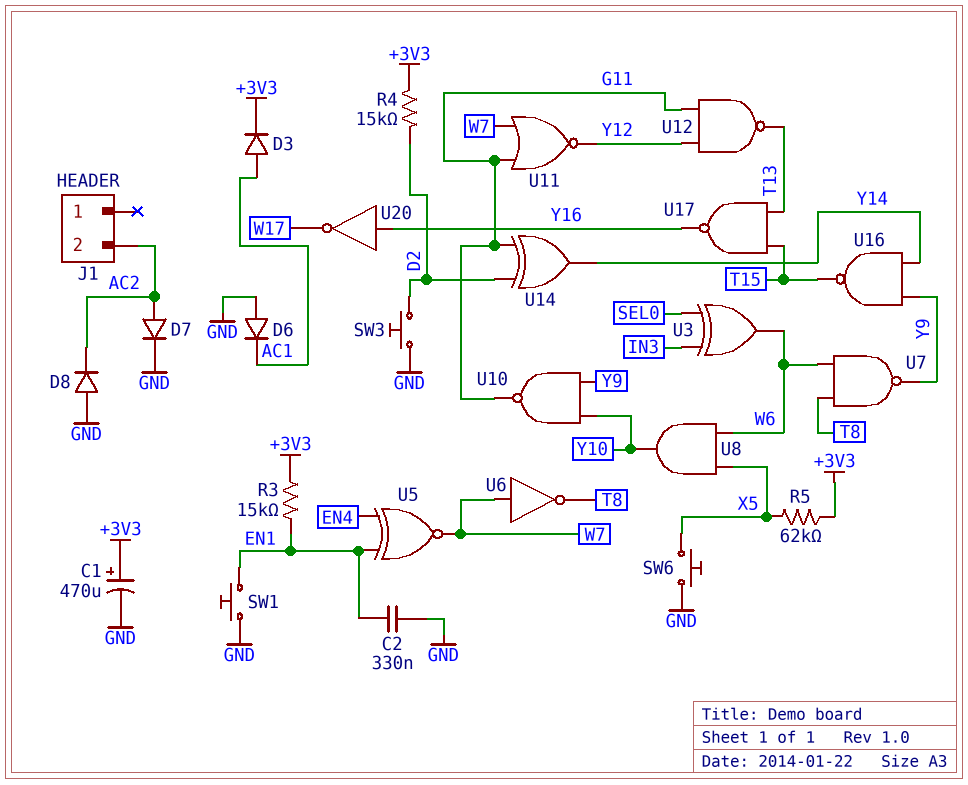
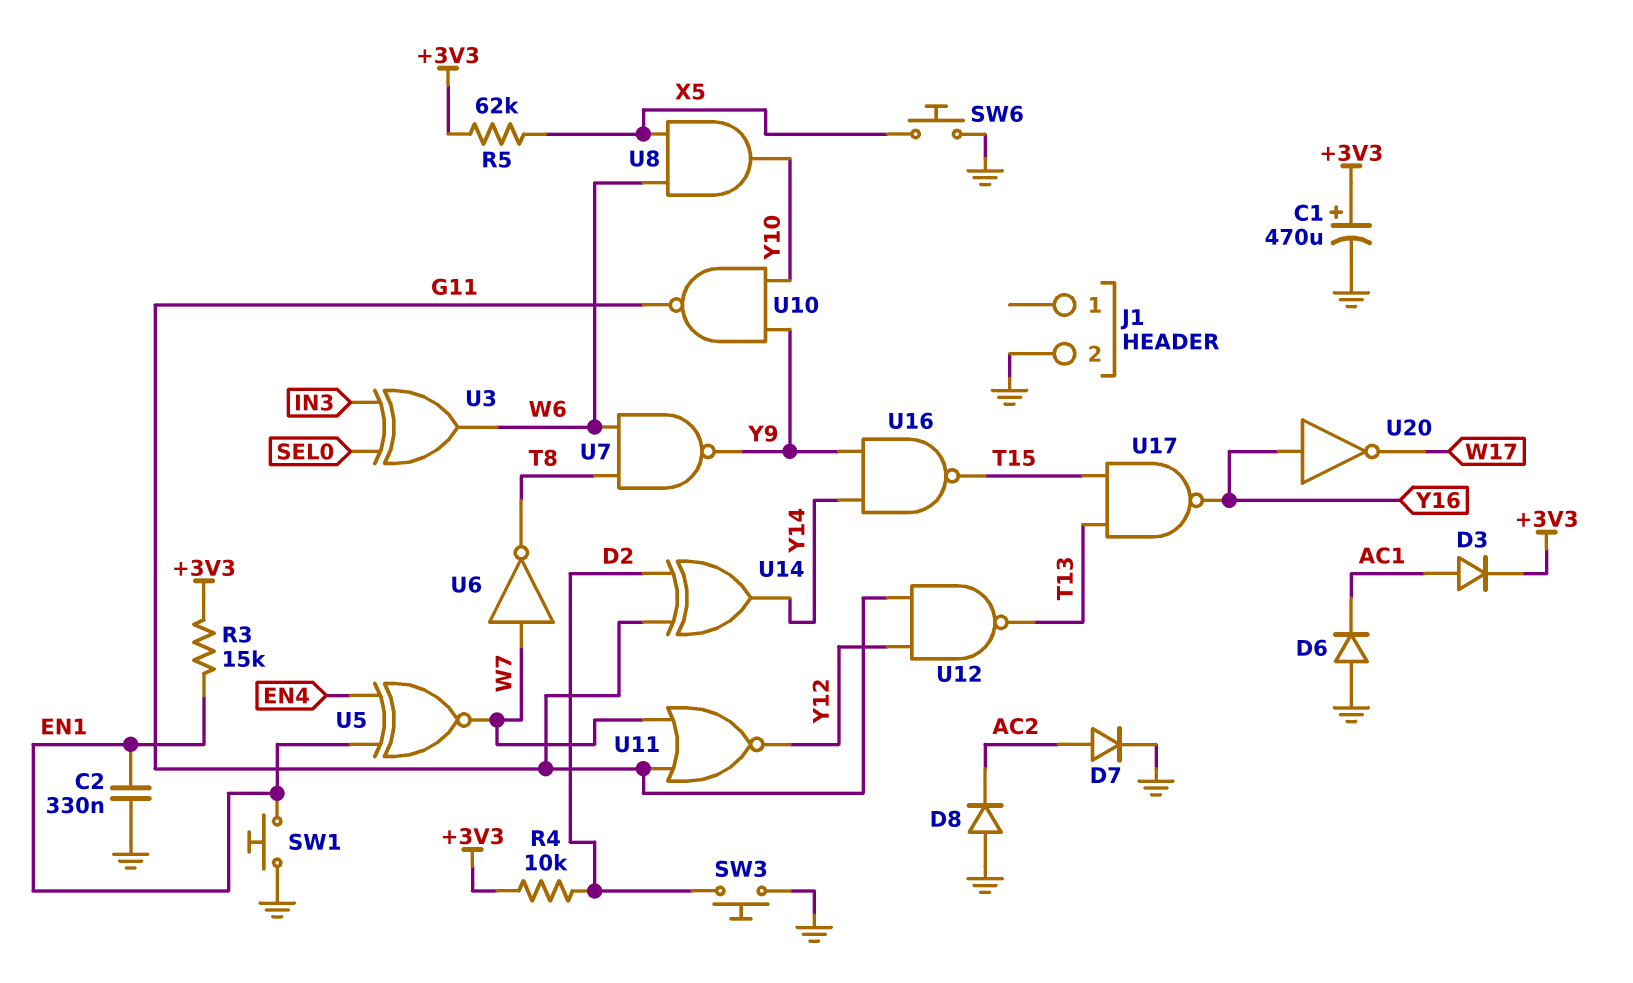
J1 pin 2: AC2 -> GND
R4: 15k (+3V3, D2) -> 10k (+3V3, D2)

